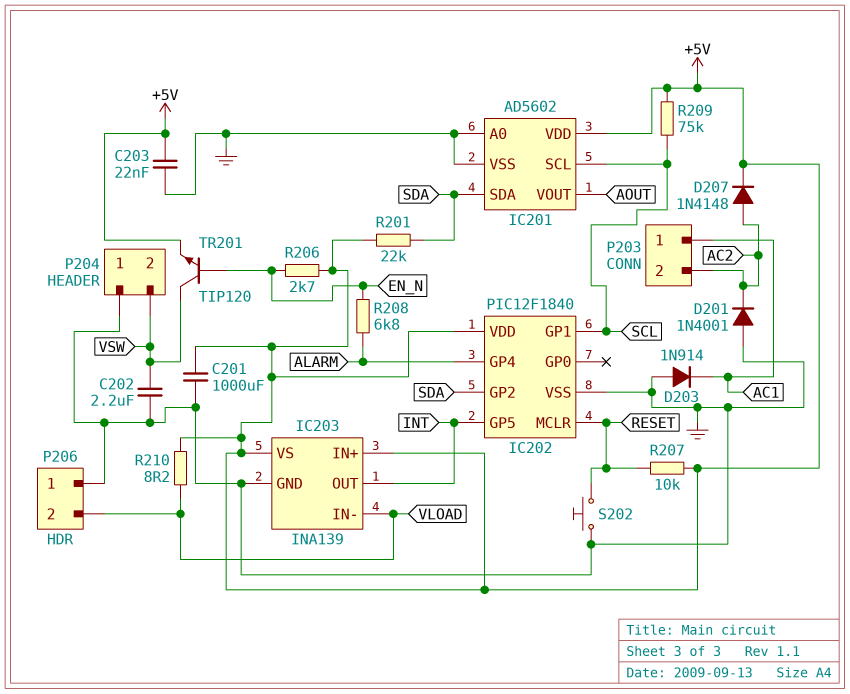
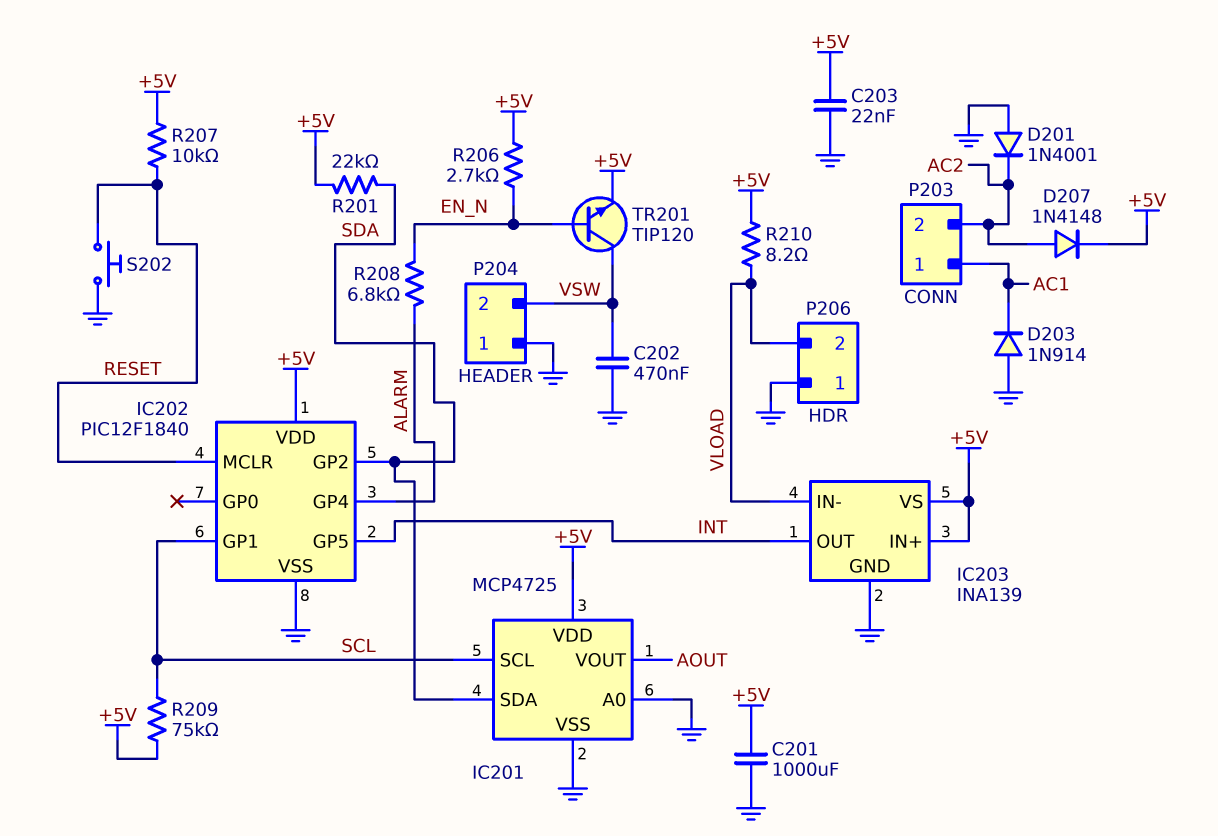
C202: 2.2uF (GND, VSW) -> 470nF (GND, VSW)
IC201: AD5602 -> MCP4725

